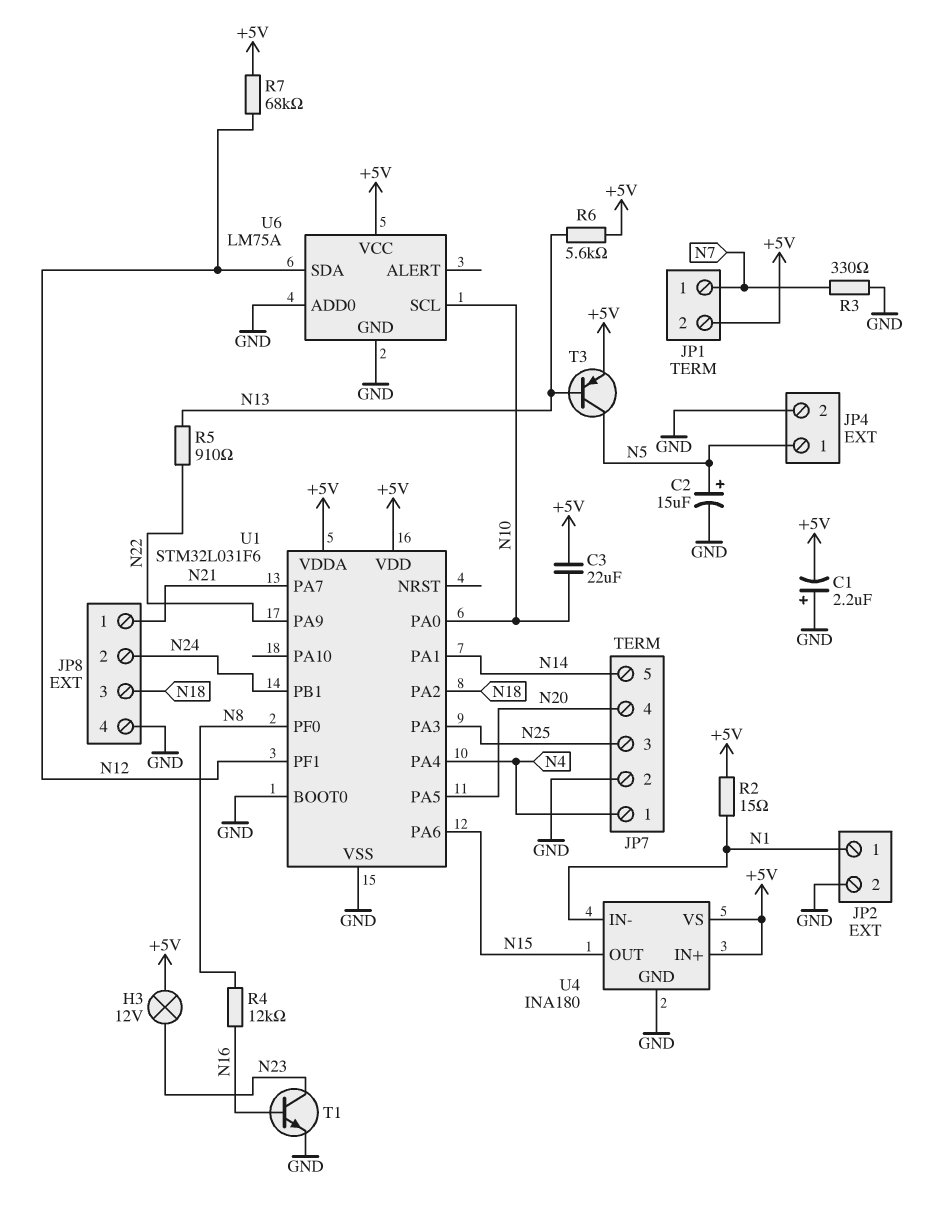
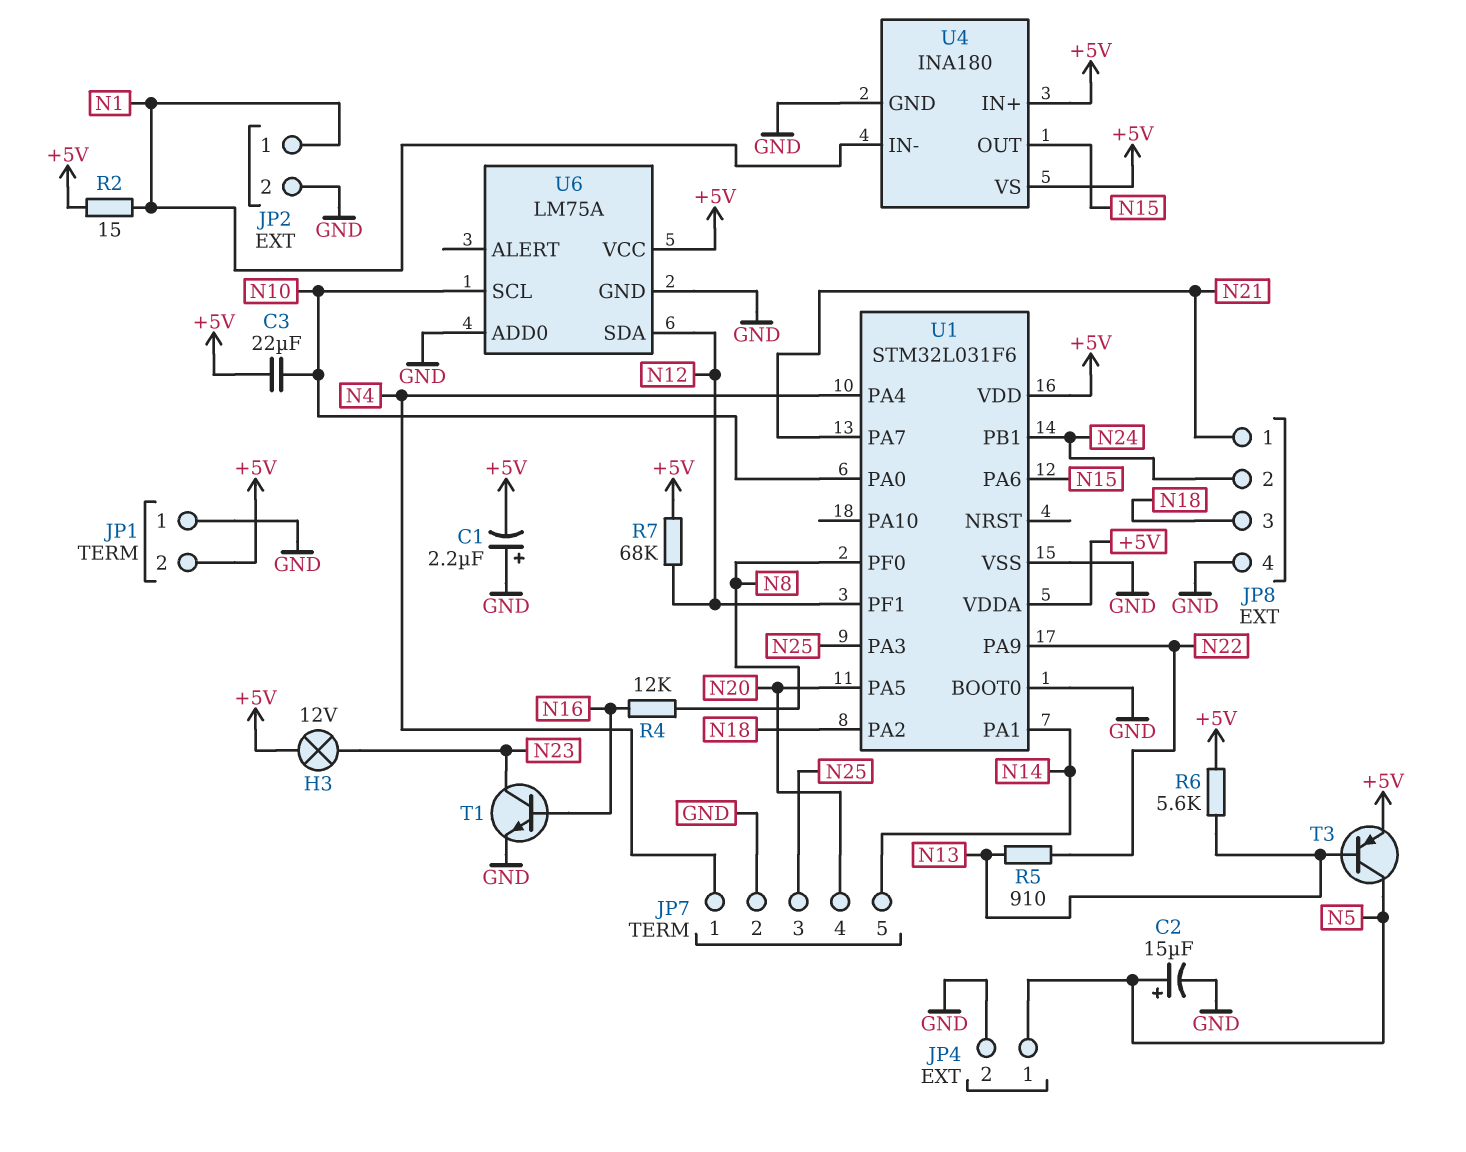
JP1 pin 1: N7 -> GND
R3: 330 (GND, N7) -> none

